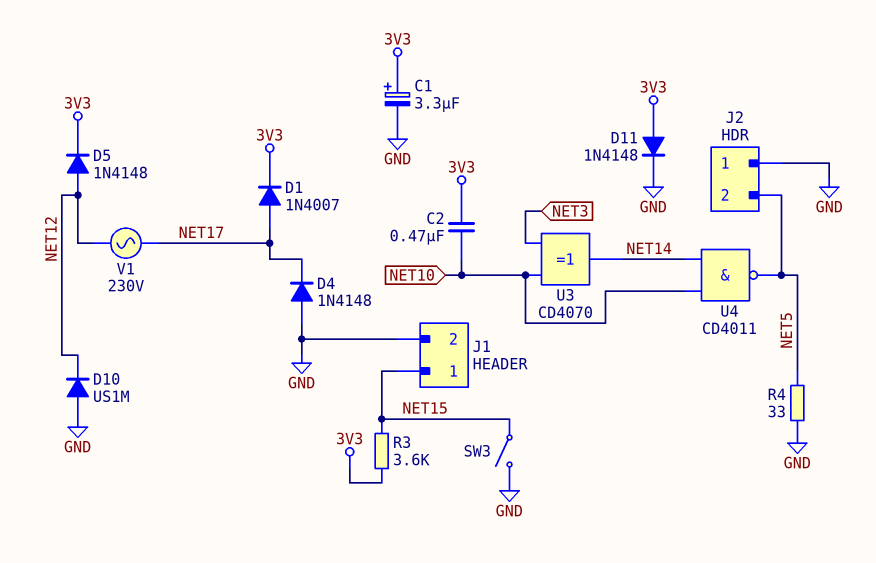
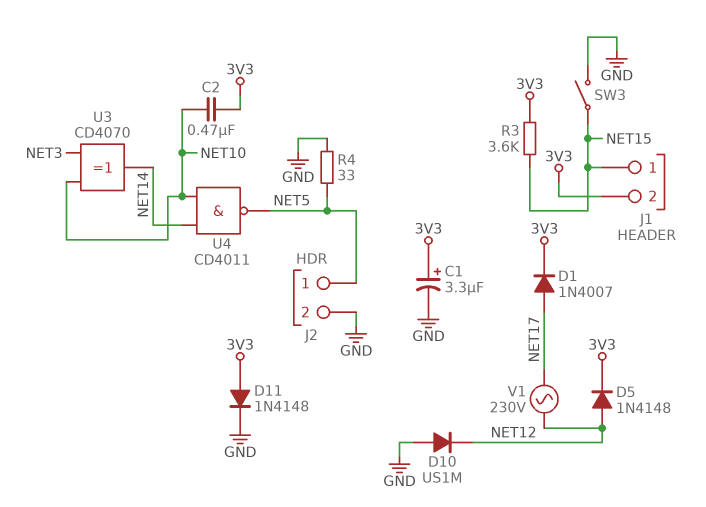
D4: diode 1N4148 (A GND, K NET17) -> none
J1 pin 2: GND -> 3V3
J2 pin 1: GND -> NET5
J2 pin 2: NET5 -> GND

